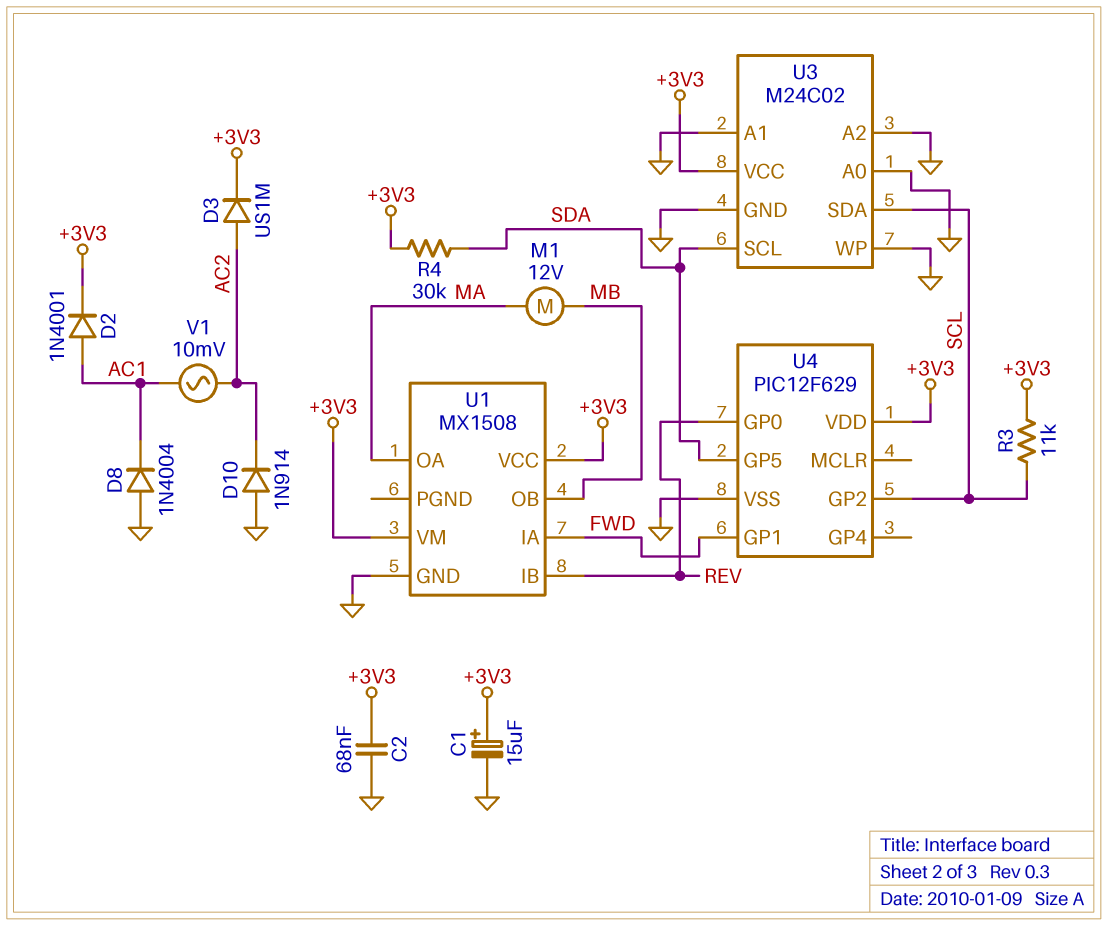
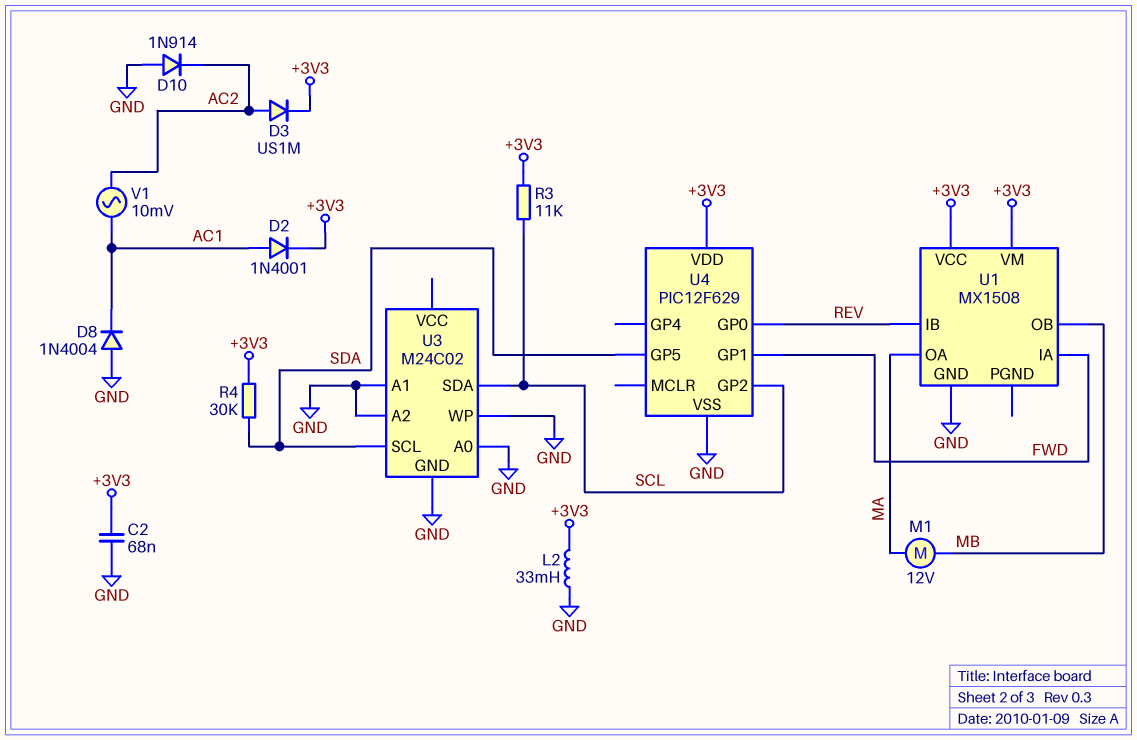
C1: 15uF (plus +3V3, minus GND) -> none
L2: none -> 33mH (+3V3, GND)
U3 pin VCC: +3V3 -> none

